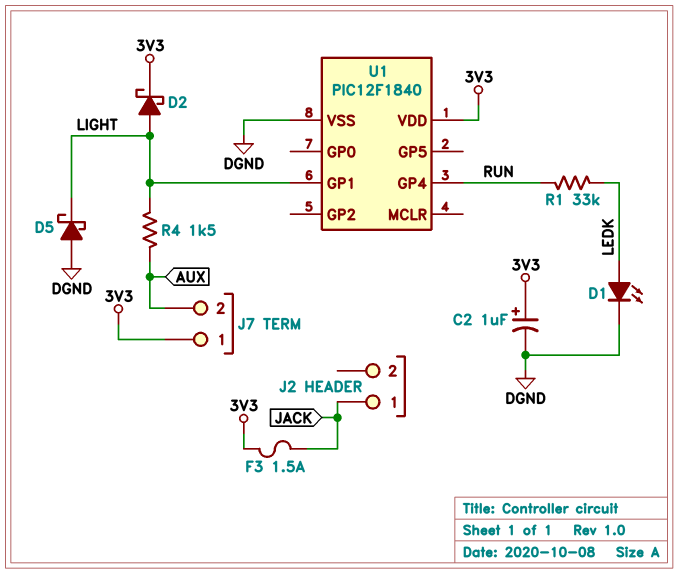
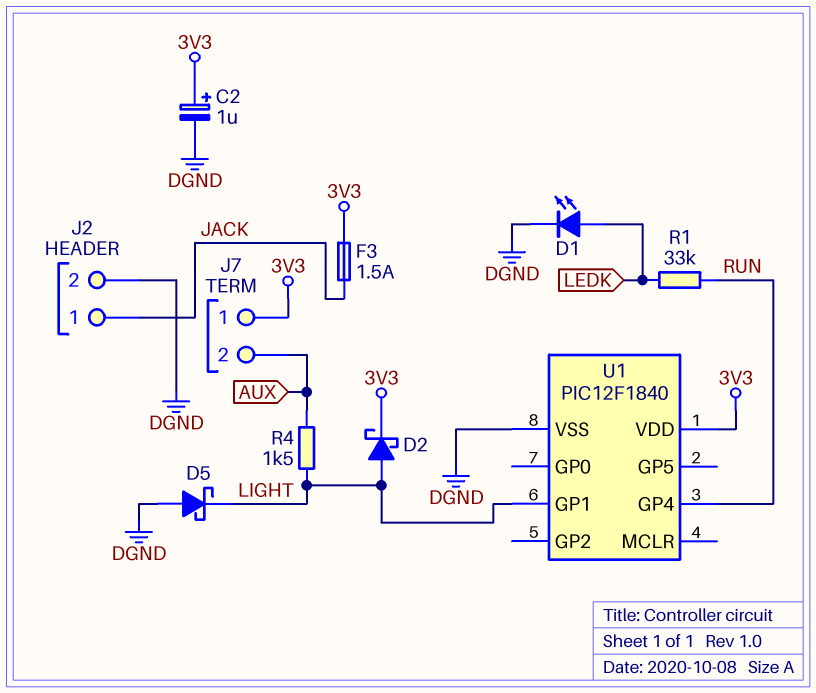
J2 pin 2: none -> DGND

